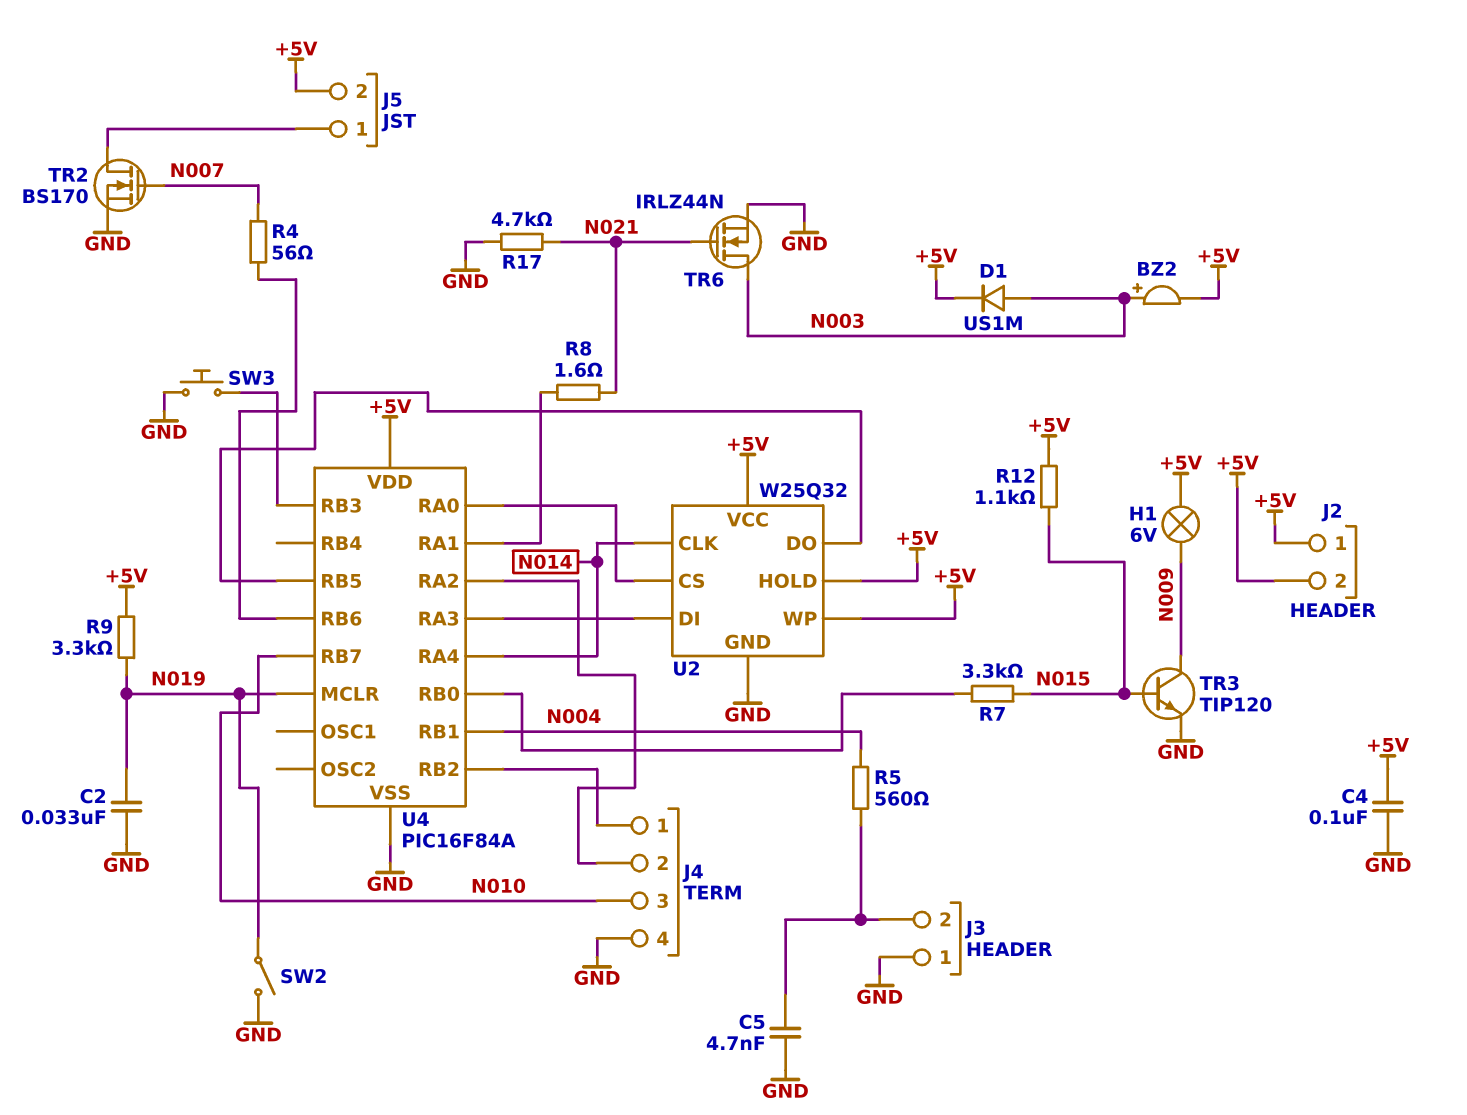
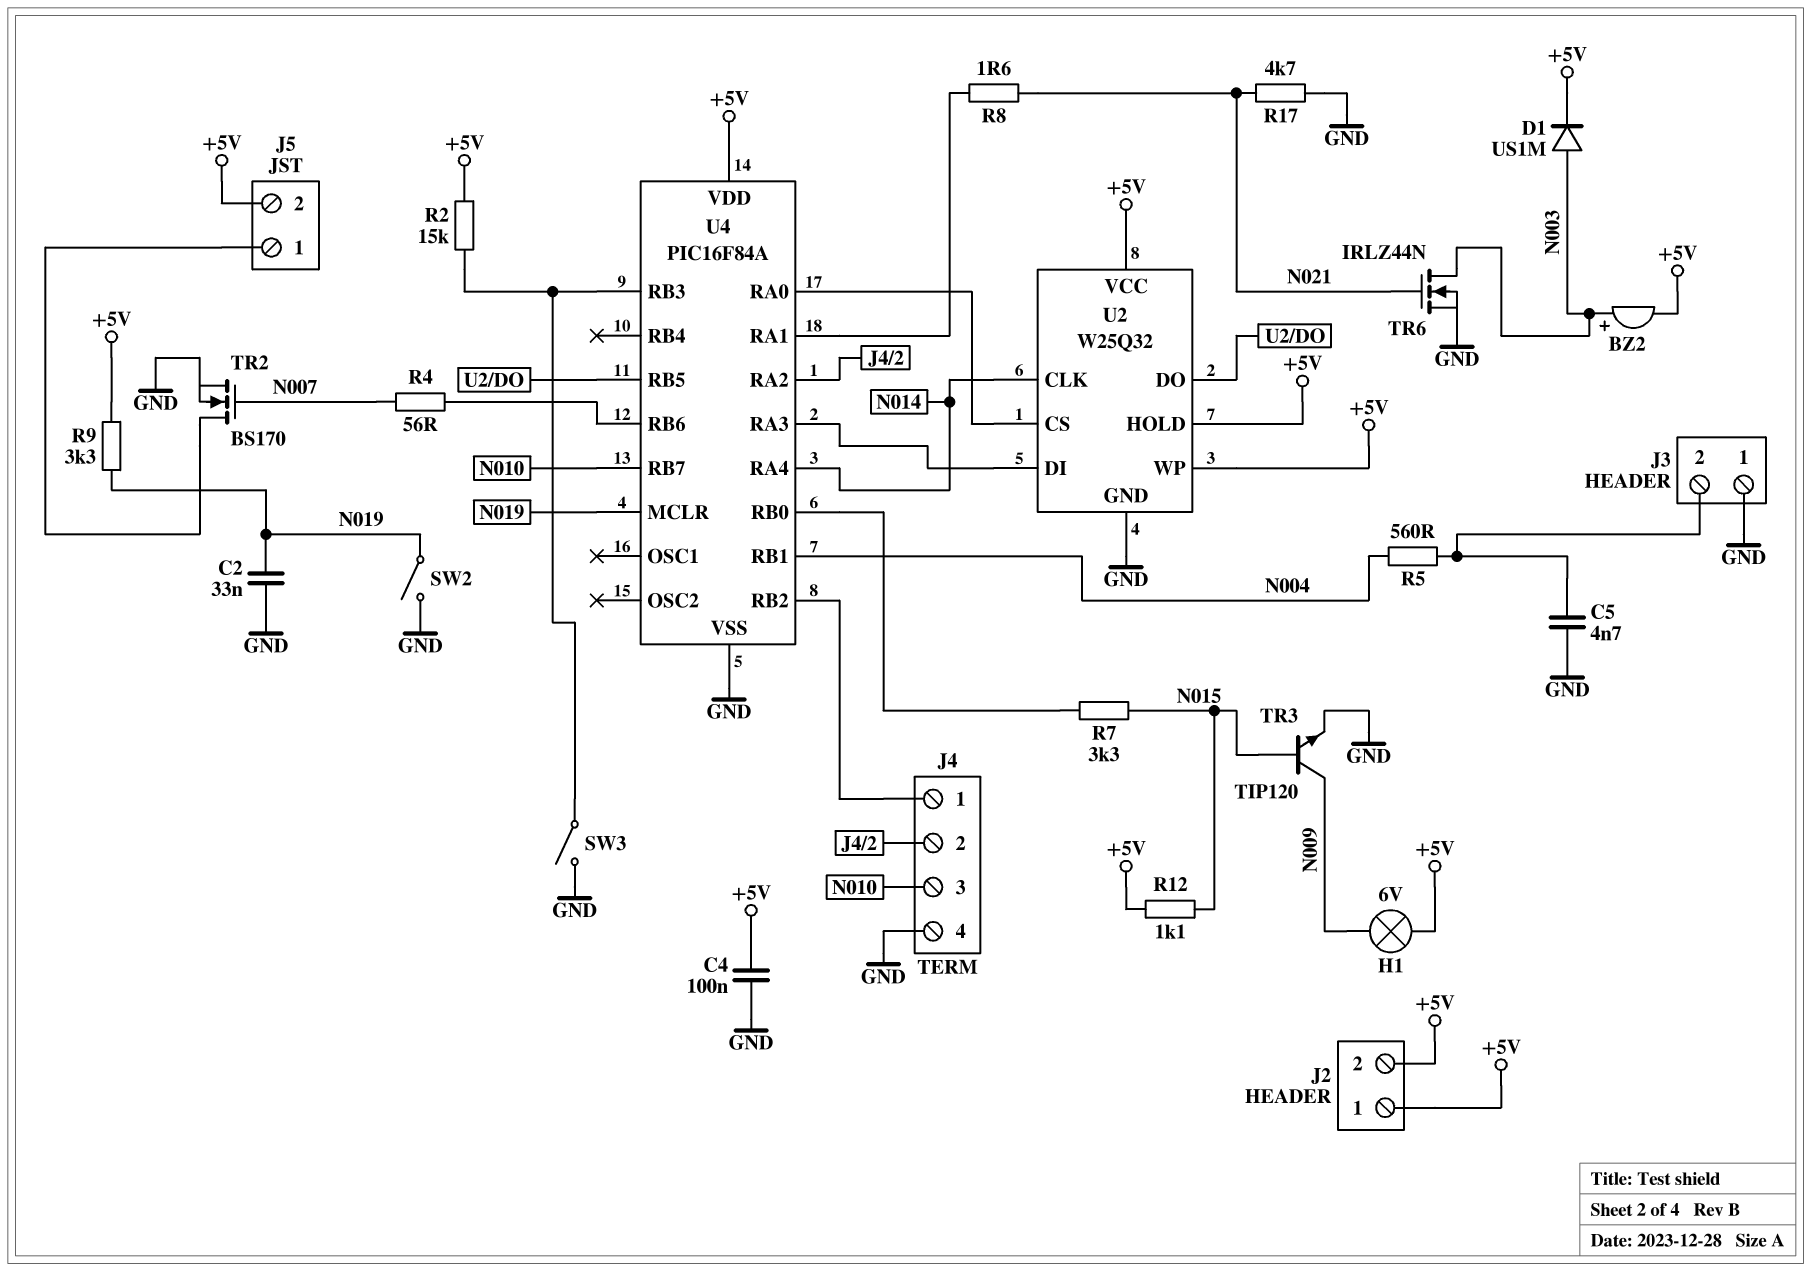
R2: none -> 15k (+5V, U4/RB3)
SW3: button (GND, U4/RB3) -> switch (GND, U4/RB3)

